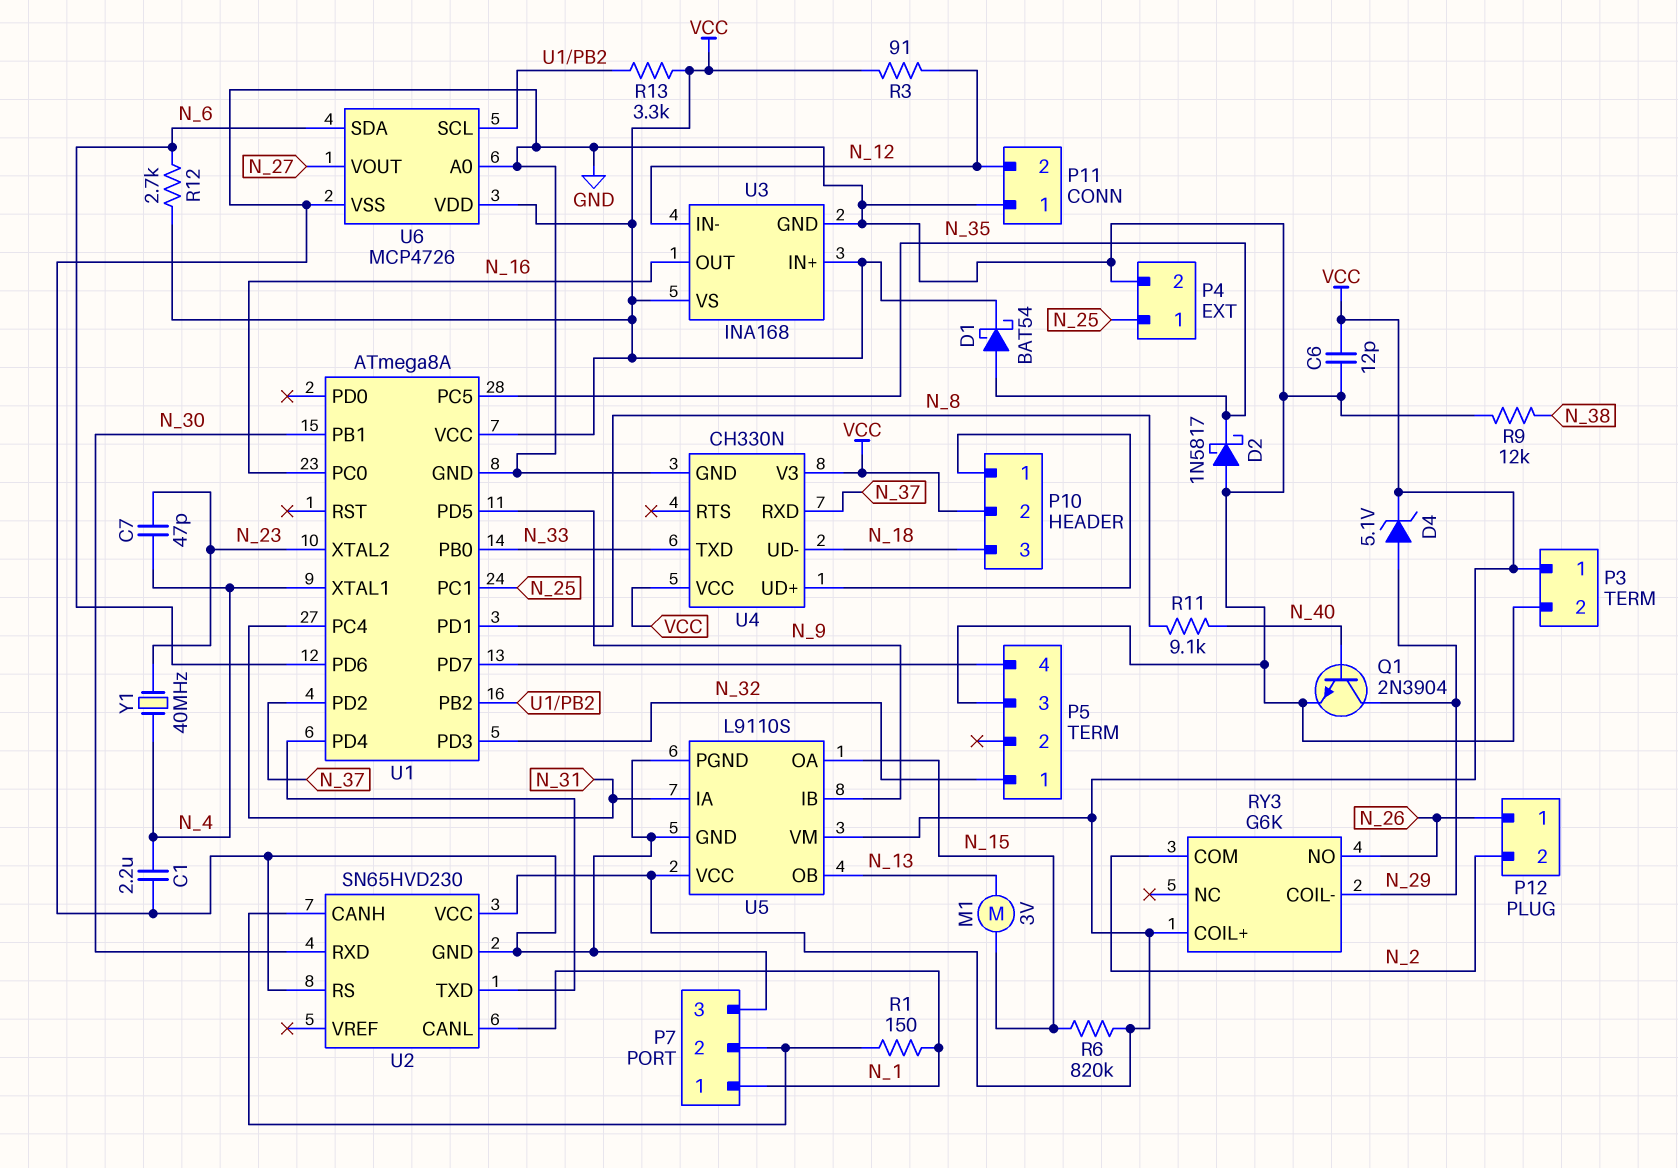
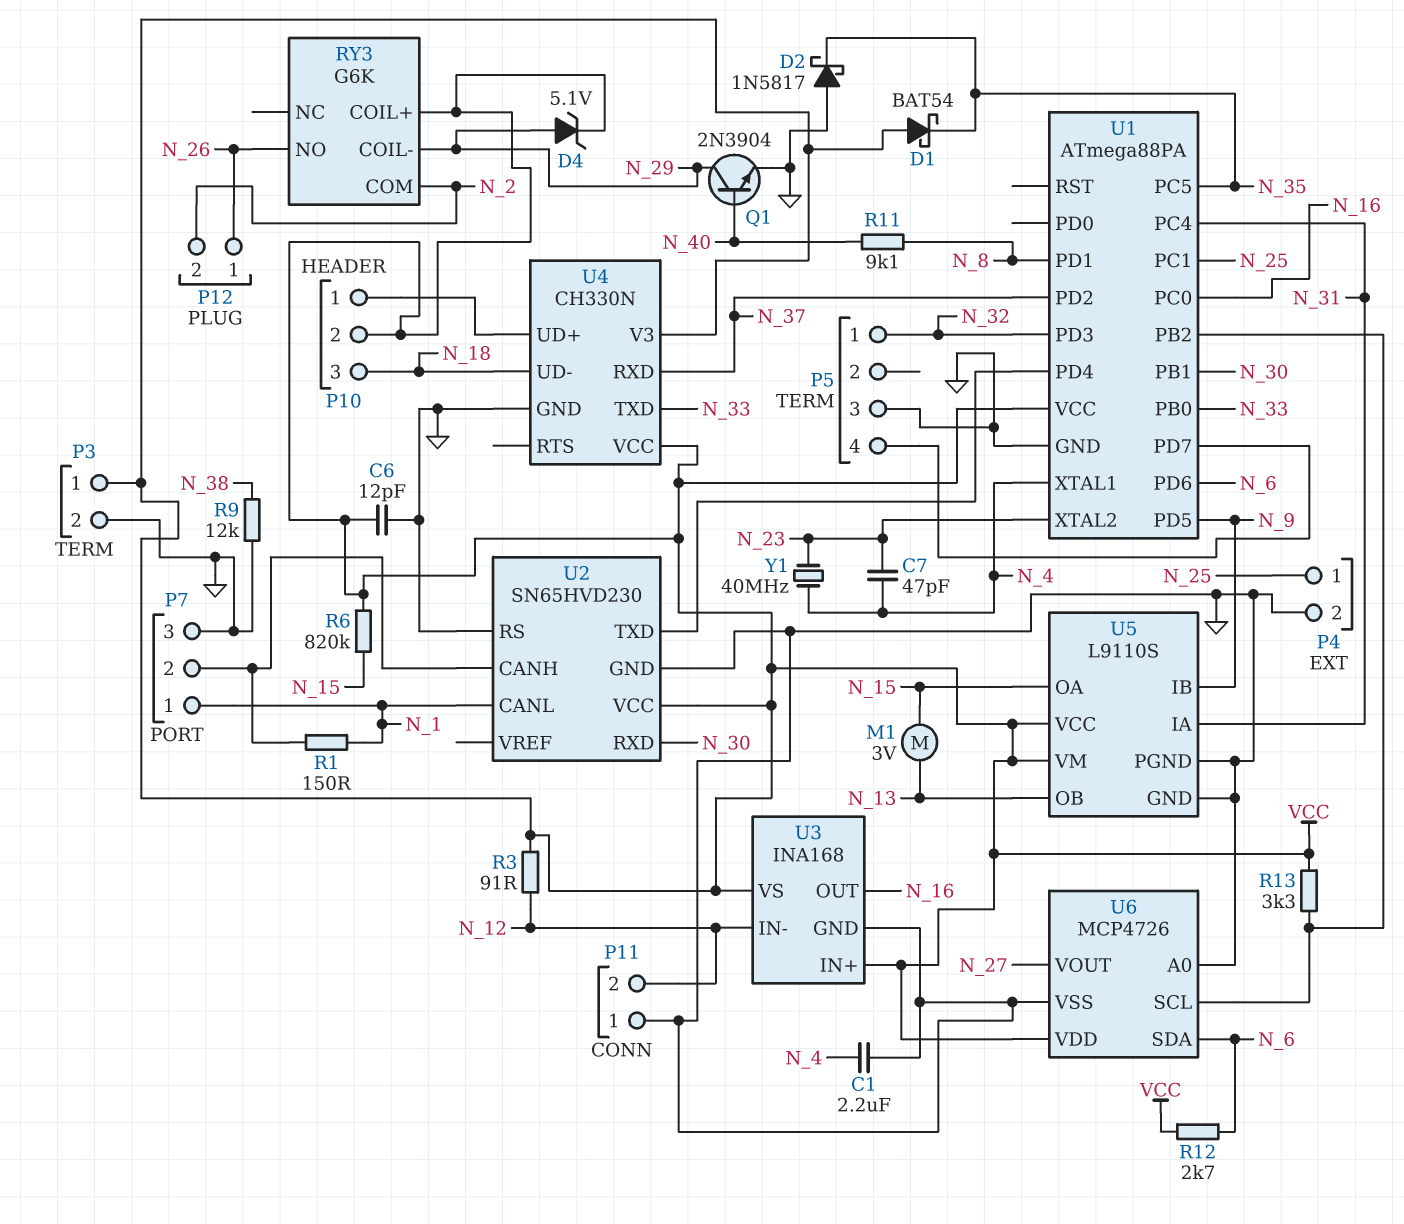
D1: schottky BAT54 (A N_35, K VCC) -> schottky BAT54 (A VCC, K N_35)
U1: ATmega8A -> ATmega88PA

